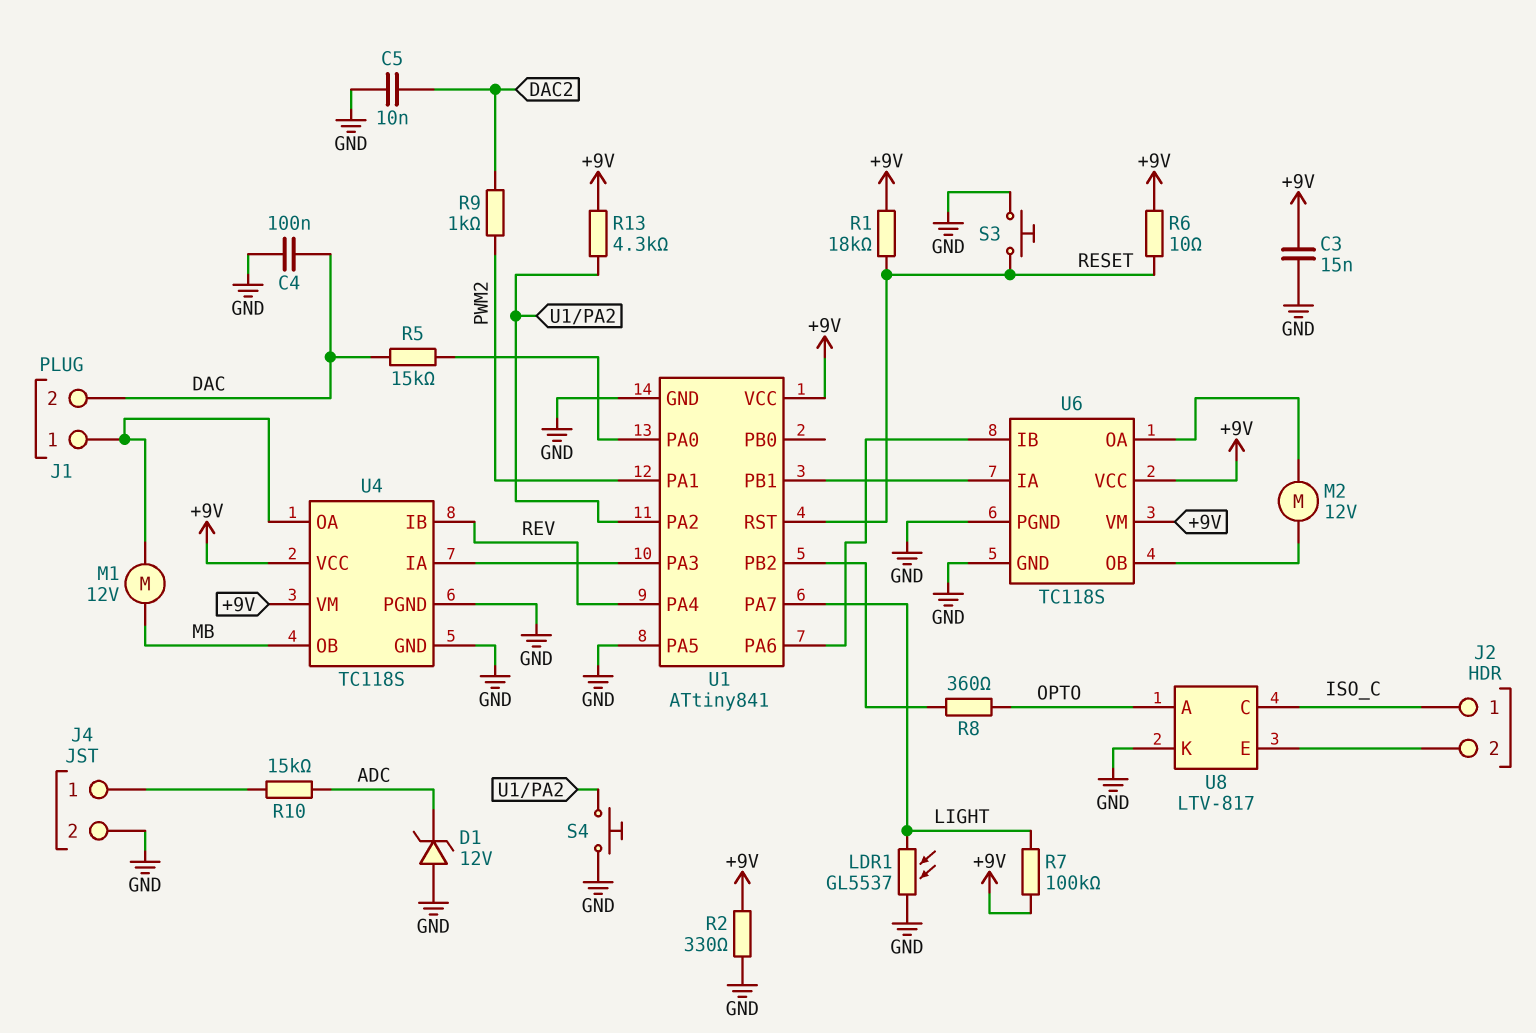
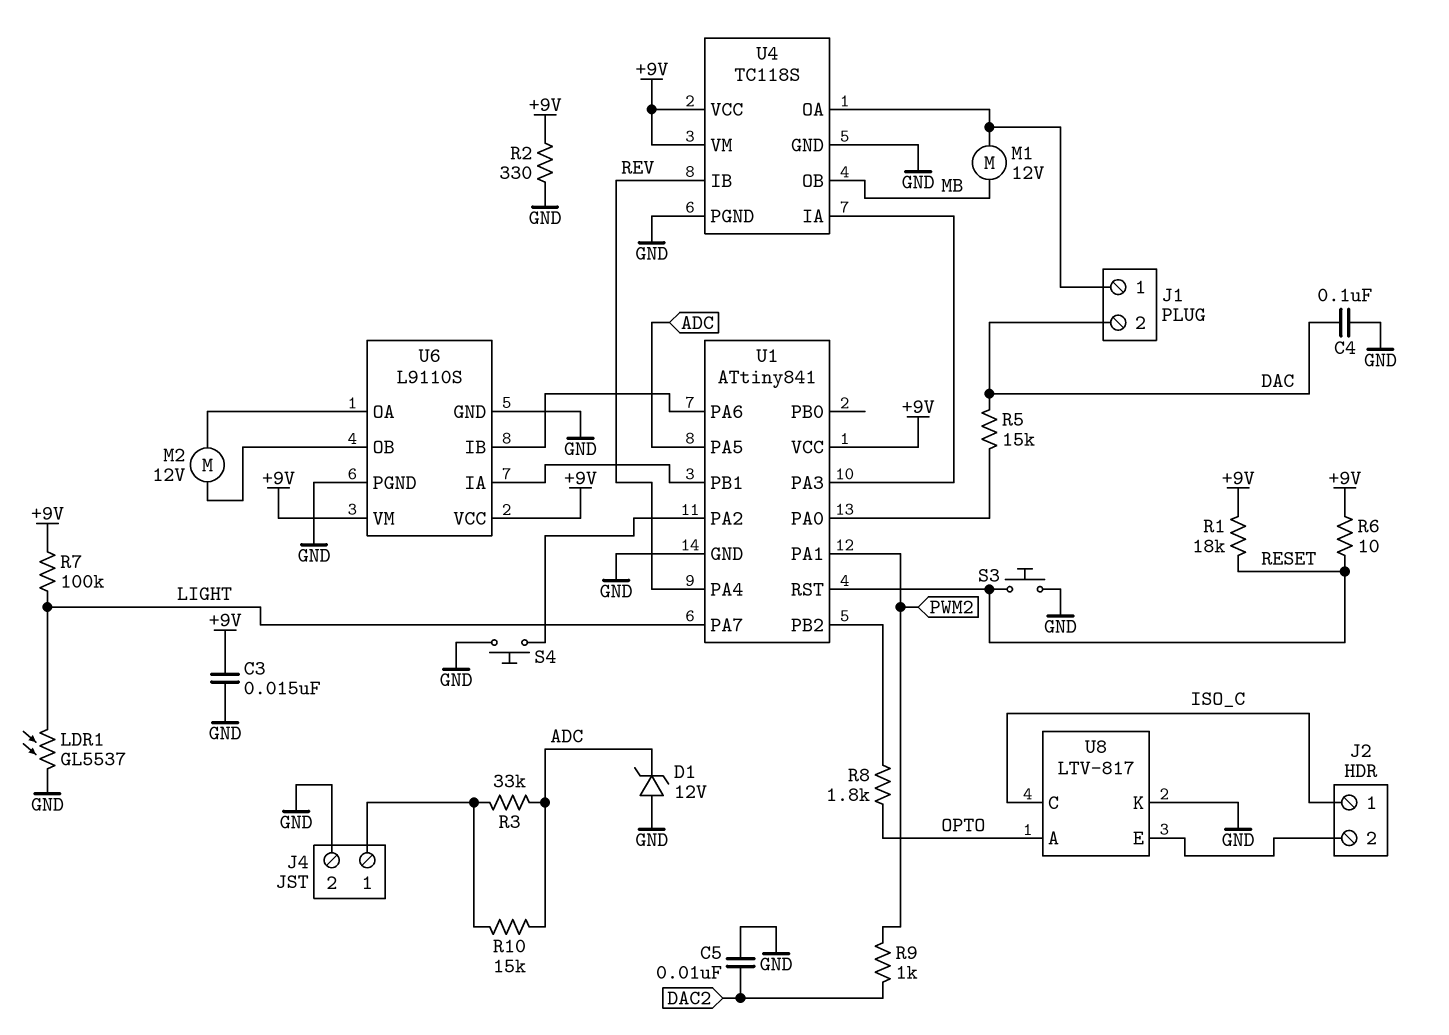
R3: none -> 33k (ADC, J4/1)
R8: 360 (OPTO, U1/PB2) -> 1.8k (OPTO, U1/PB2)
R13: 4.3k (+9V, U1/PA2) -> none
U1 pin PA5: GND -> ADC
U6: TC118S -> L9110S

